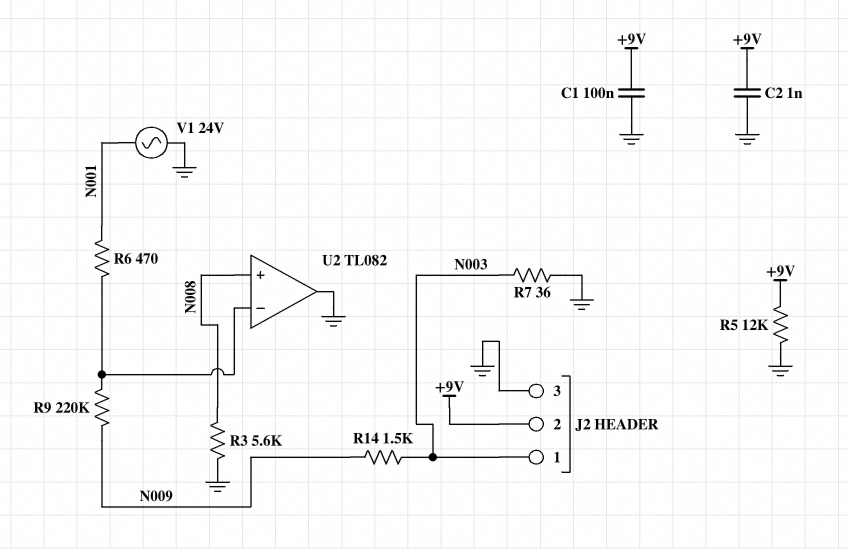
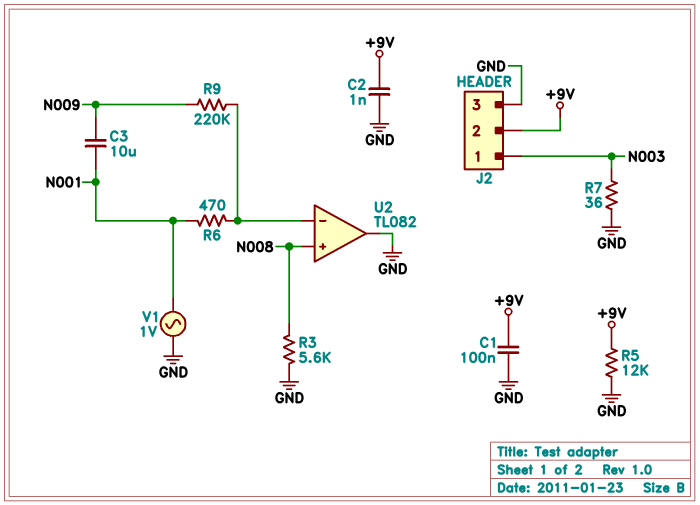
C3: none -> 10uF (N001, N009)
R14: 1.5k (N003, N009) -> none
V1: AC 24V (GND, N001) -> AC 1V (GND, N001)

